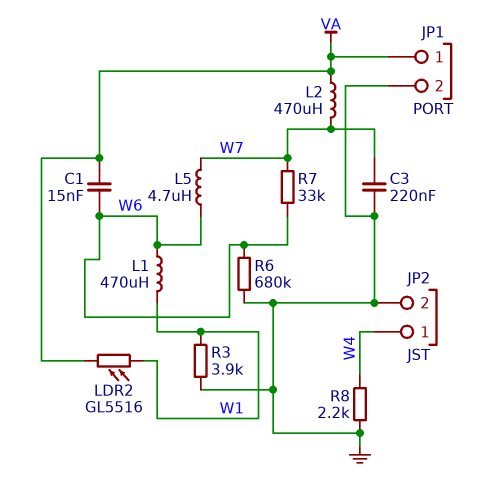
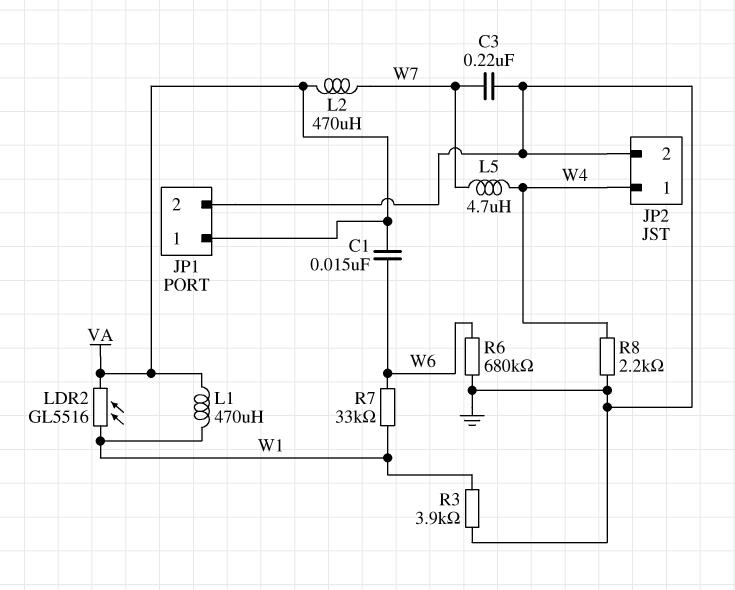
L1: 470uH (W1, W6) -> 470uH (VA, W1)
L5: 4.7uH (W6, W7) -> 4.7uH (W4, W7)
R7: 33k (W6, W7) -> 33k (W1, W6)

